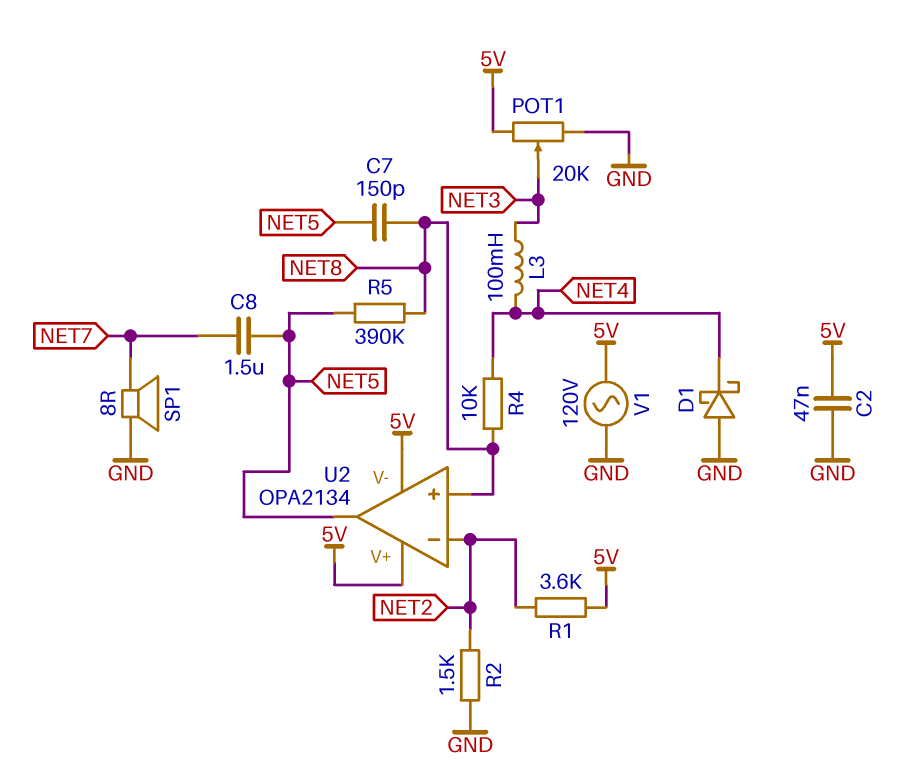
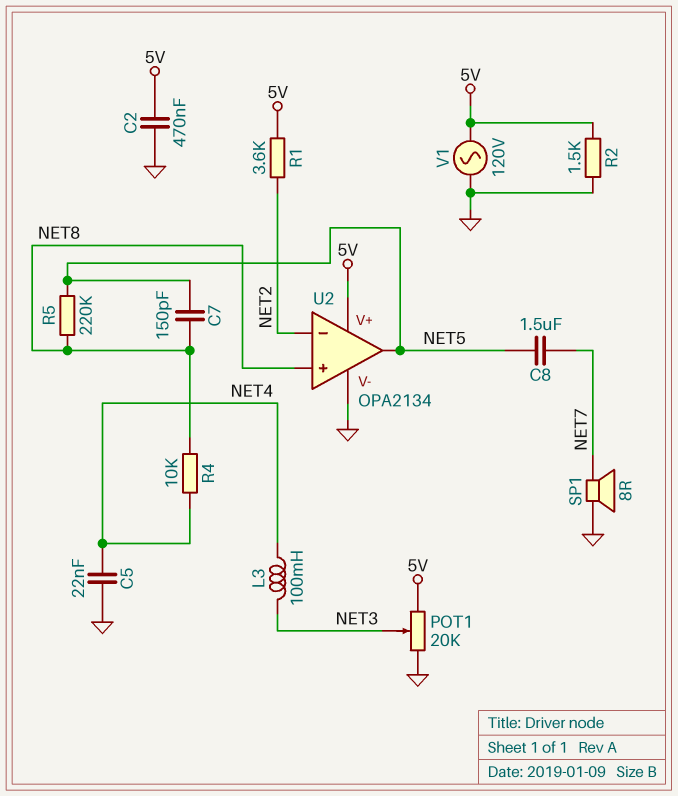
C2: 47nF (5V, GND) -> 470nF (5V, GND)
C5: none -> 22nF (GND, NET4)
D1: schottky (A GND, K NET4) -> none
R2: 1.5k (GND, NET2) -> 1.5k (5V, GND)
R5: 390k (NET5, NET8) -> 220k (NET5, NET8)
U2 pin V-: 5V -> GND

